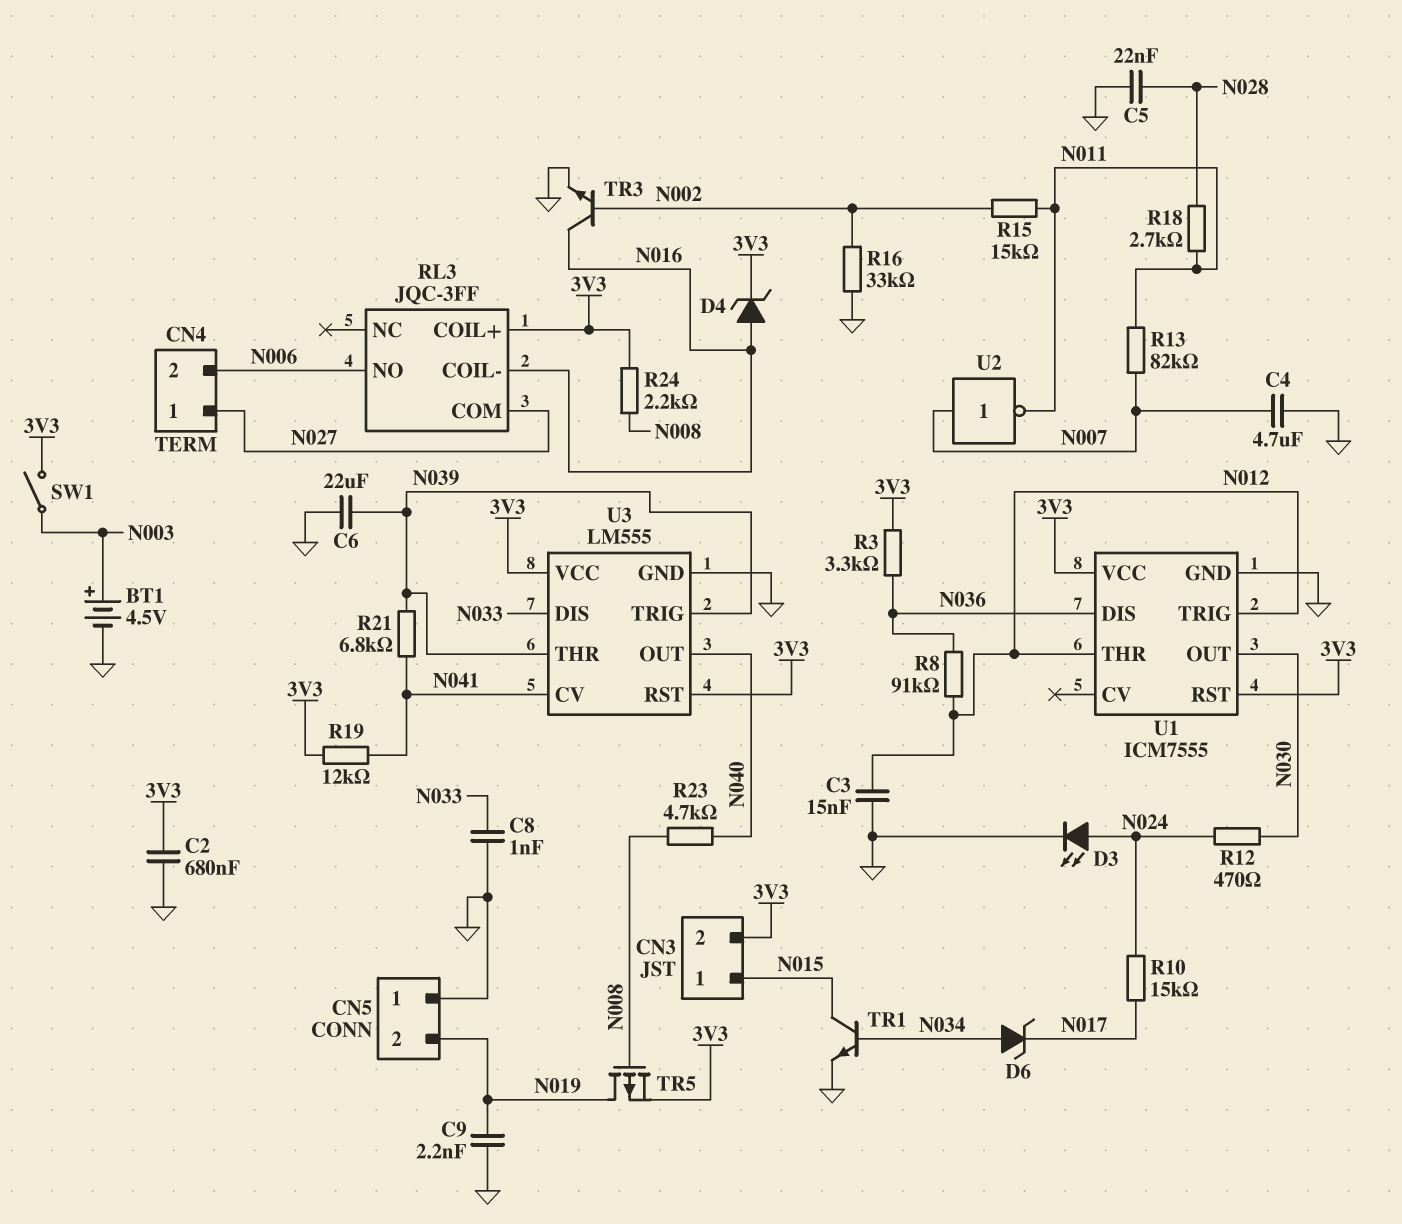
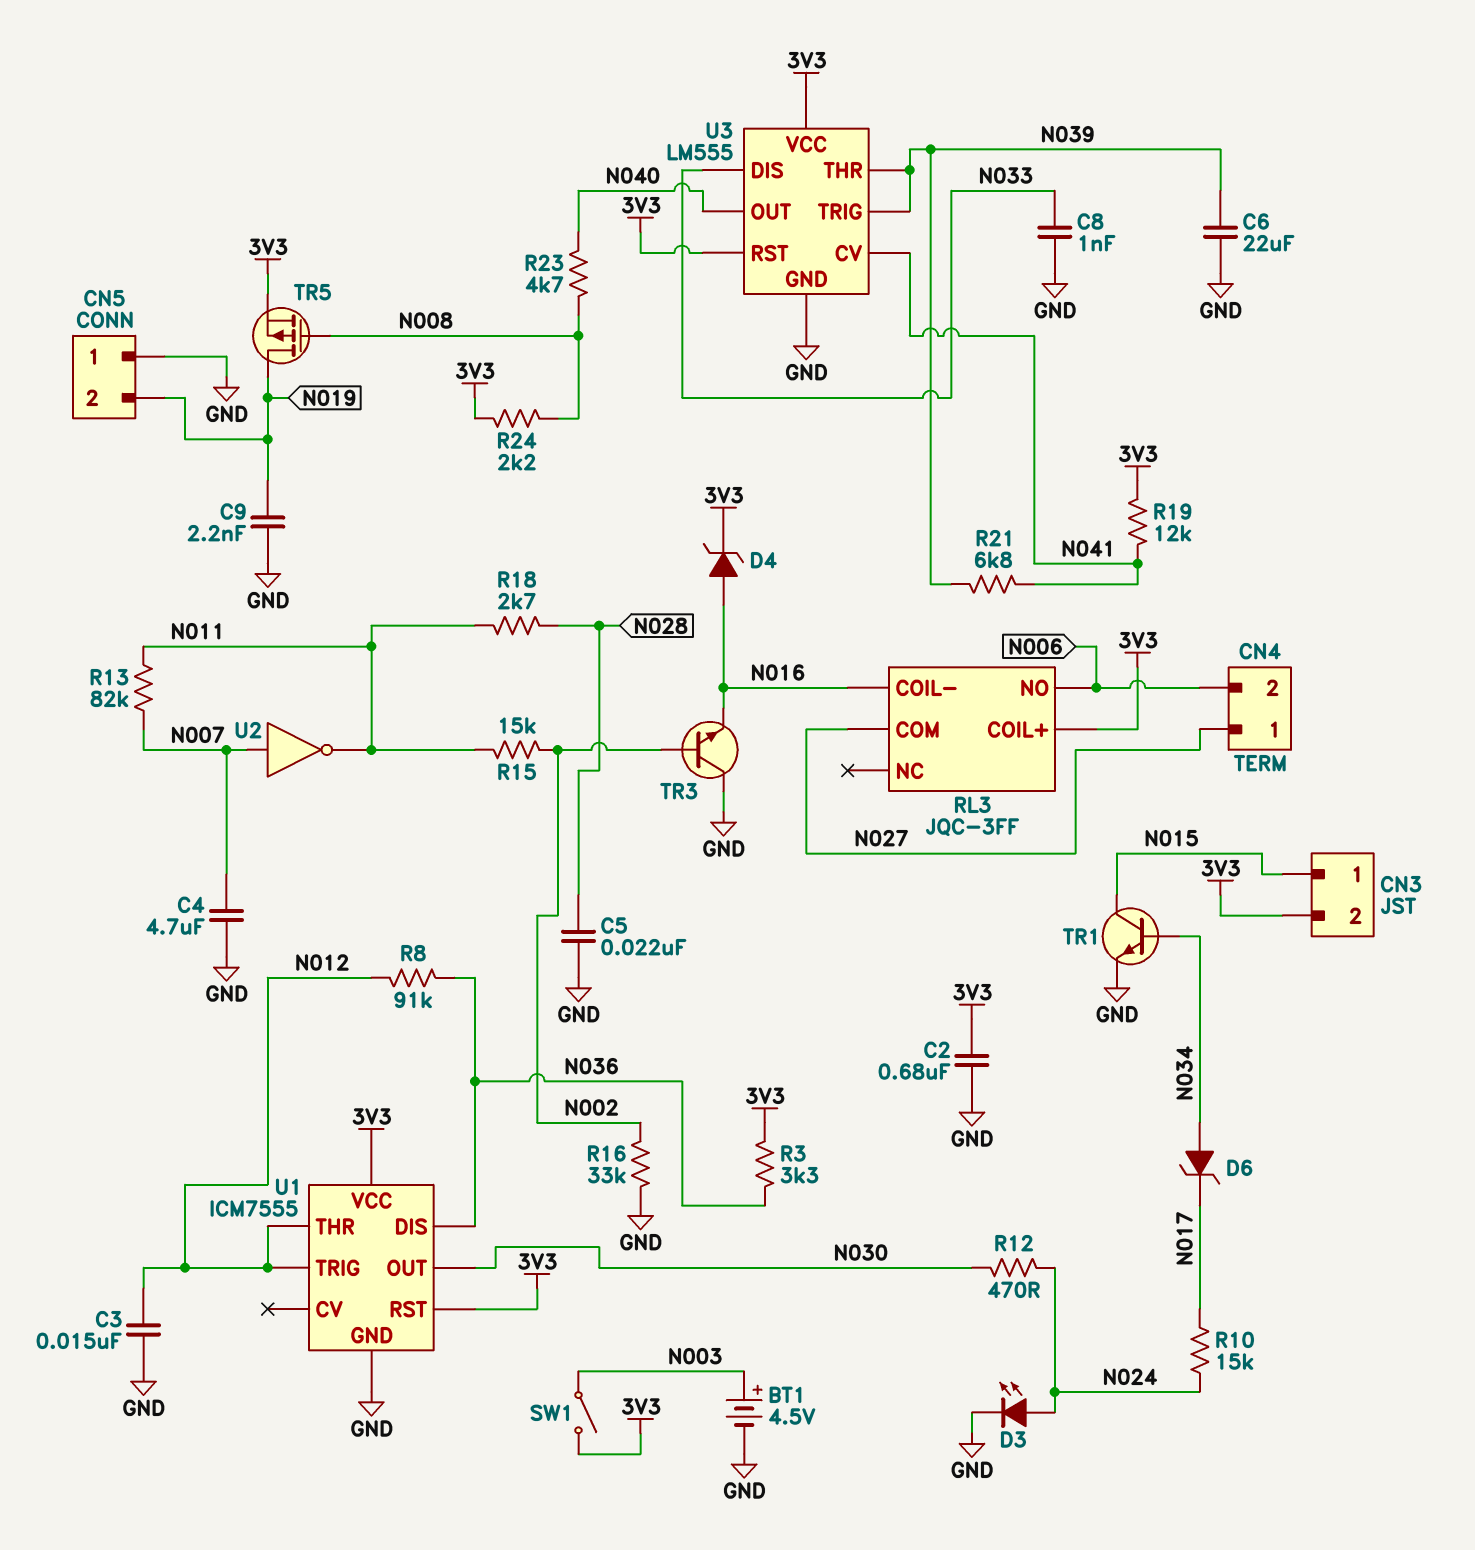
TR3: NPN (B N002, C N016, E GND) -> NPN (B N002, C GND, E N016)

